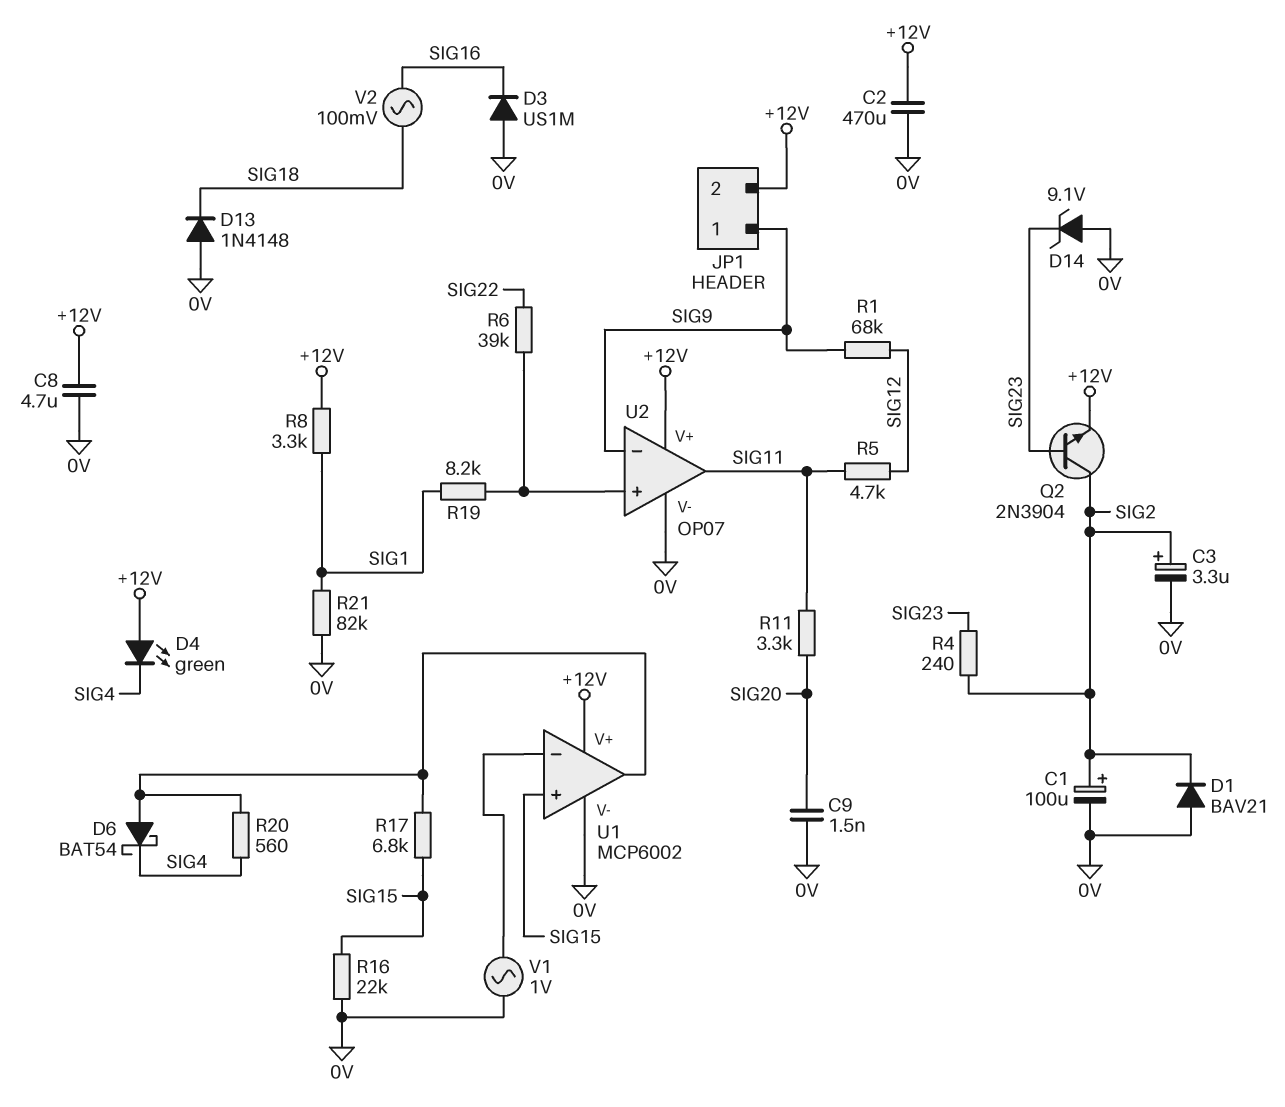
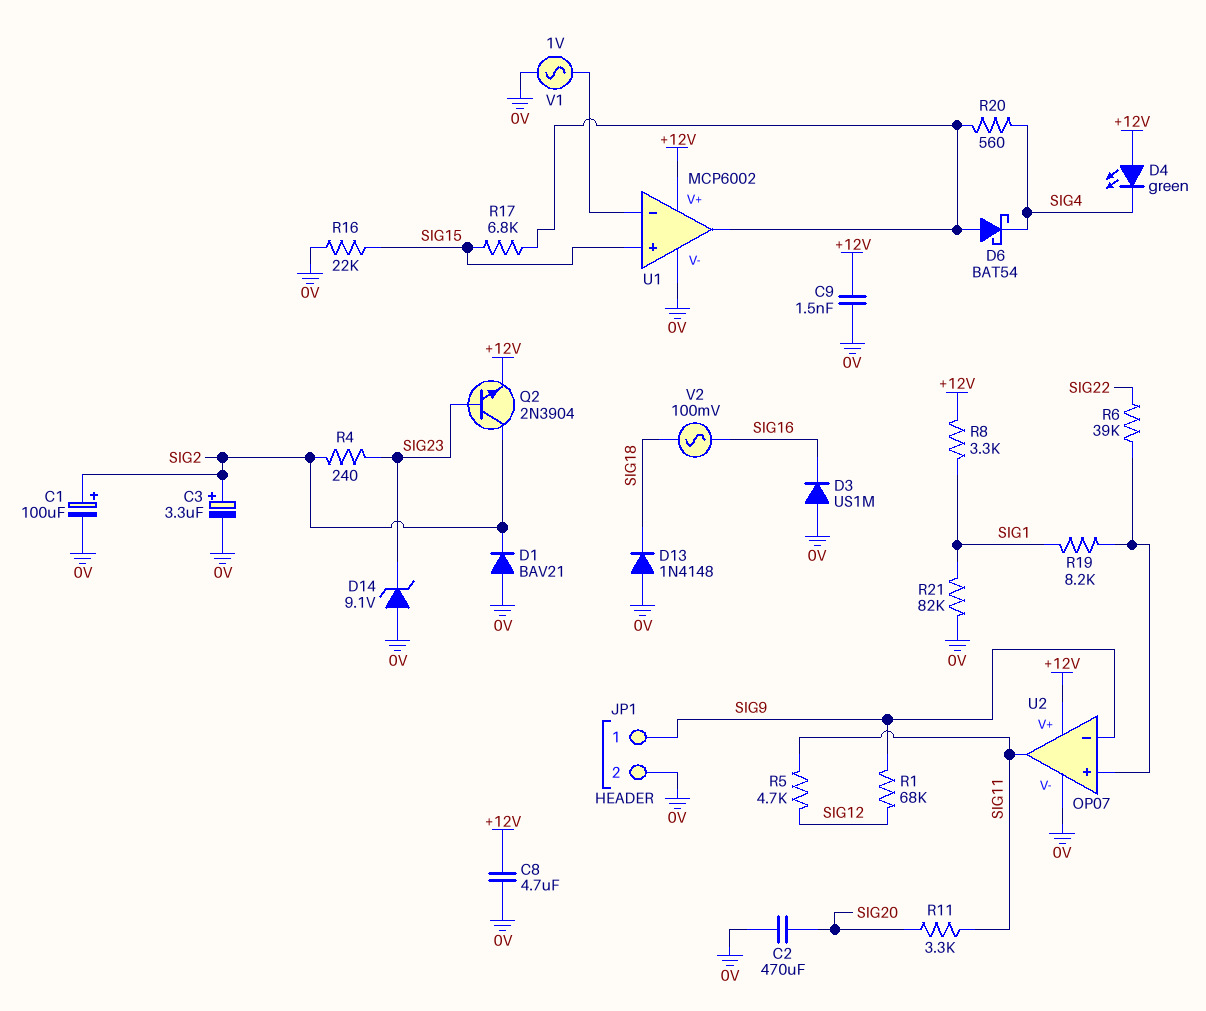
C2: 470uF (+12V, 0V) -> 470uF (0V, SIG20)
C9: 1.5nF (0V, SIG20) -> 1.5nF (+12V, 0V)
JP1 pin 2: +12V -> 0V

